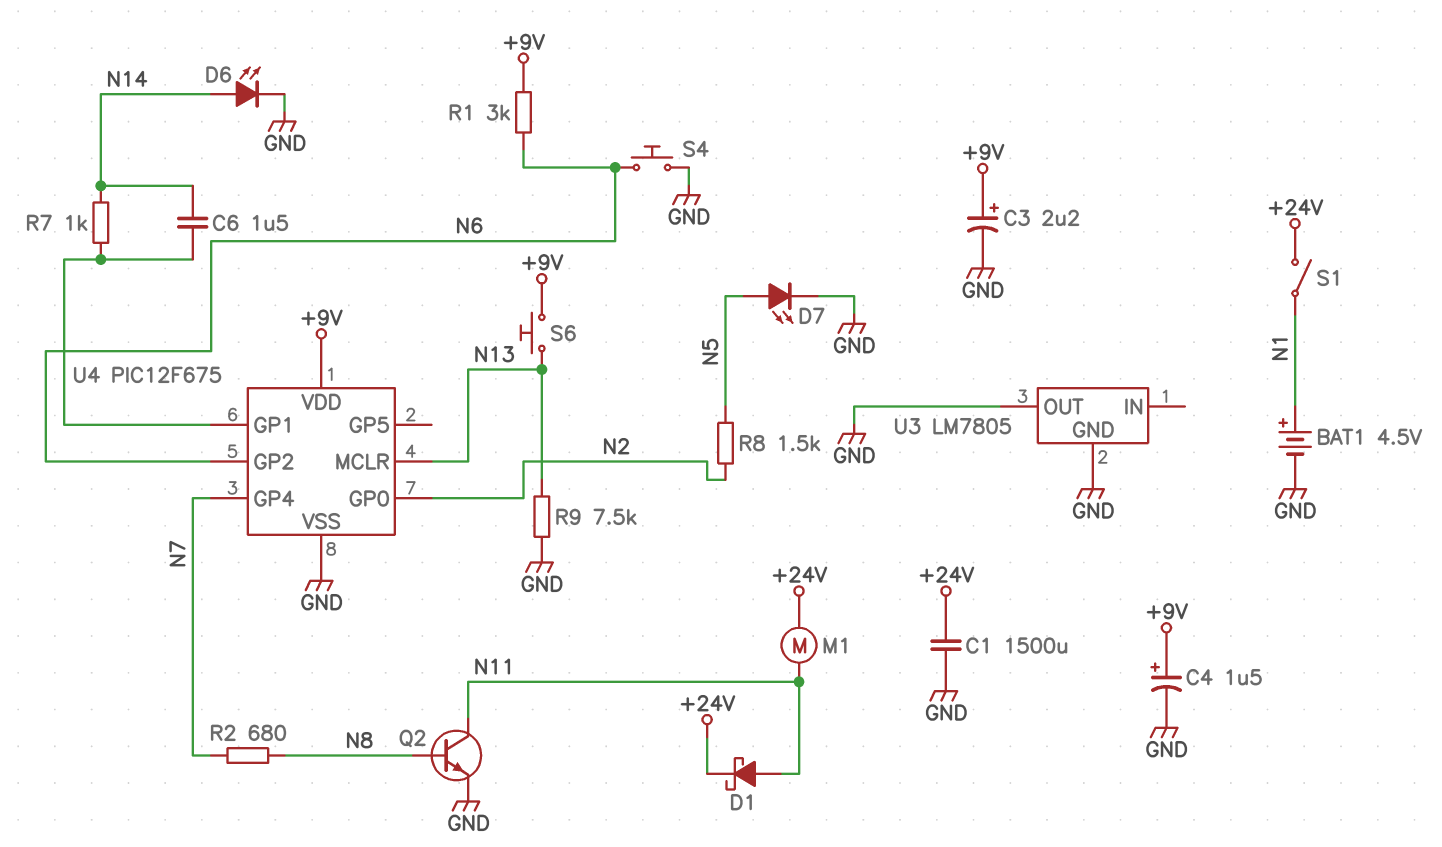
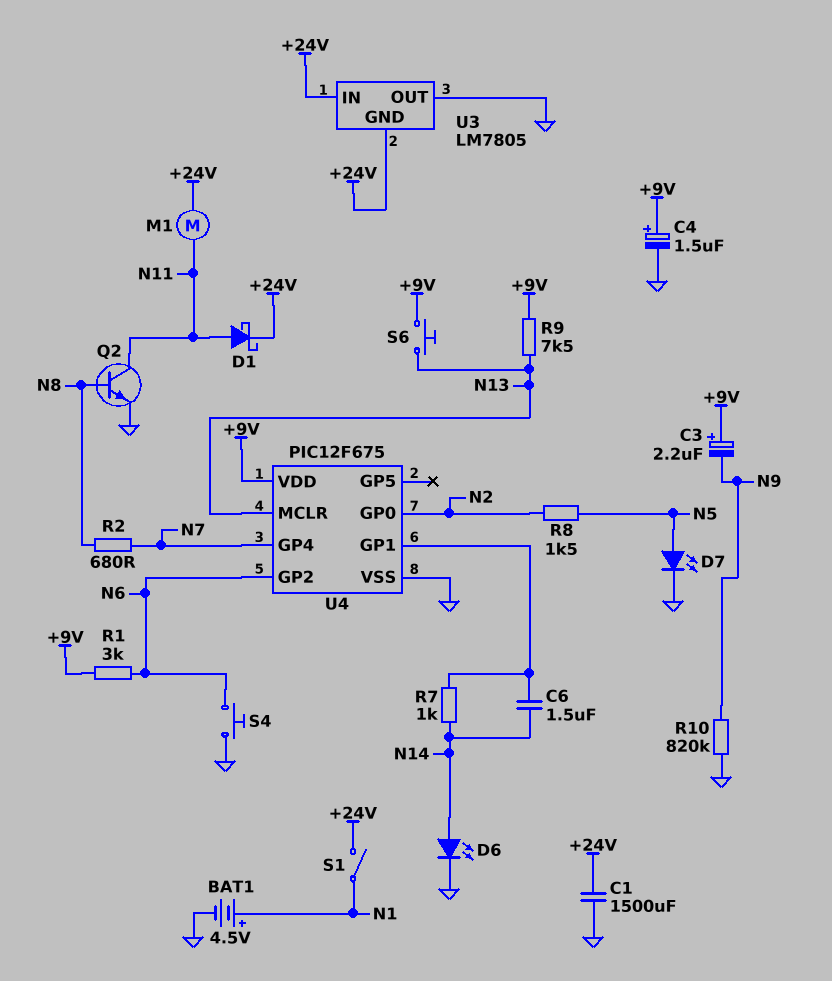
C3: 2.2uF (plus +9V, minus GND) -> 2.2uF (plus +9V, minus N9)
R9: 7.5k (GND, N13) -> 7.5k (+9V, N13)
R10: none -> 820k (GND, N9)
U3 pin GND: GND -> +24V
U3 pin IN: none -> +24V

